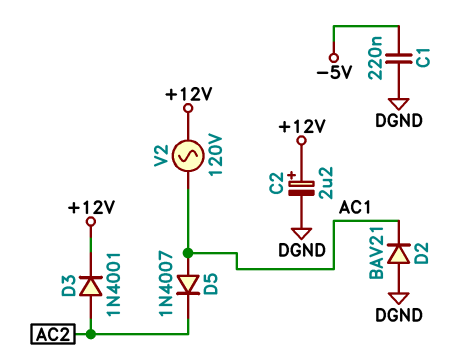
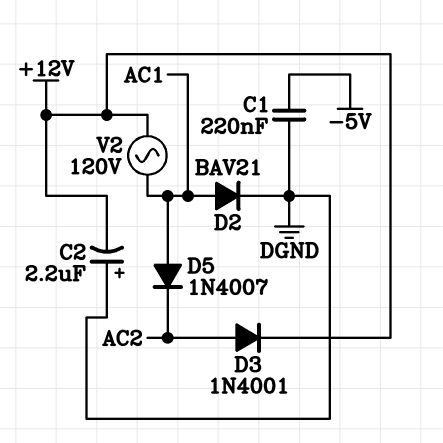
C2: 2.2uF (plus +12V, minus DGND) -> 2.2uF (plus DGND, minus +12V)
D2: diode BAV21 (A DGND, K AC1) -> diode BAV21 (A AC1, K DGND)

